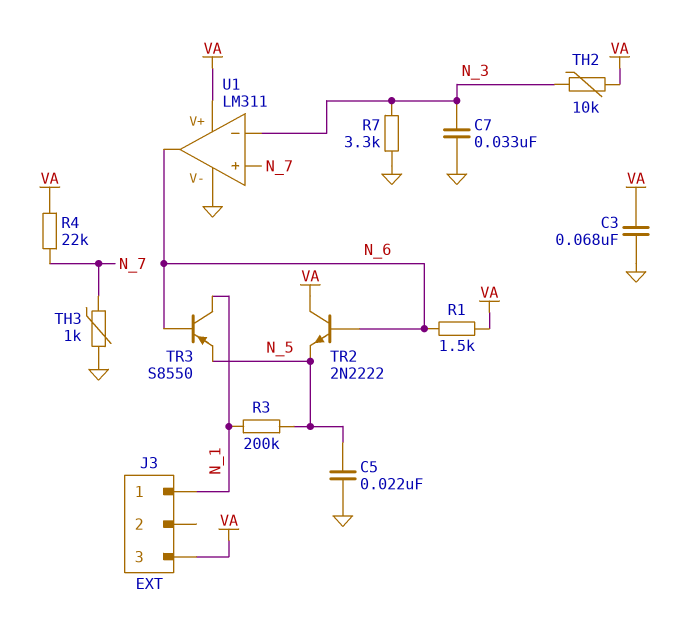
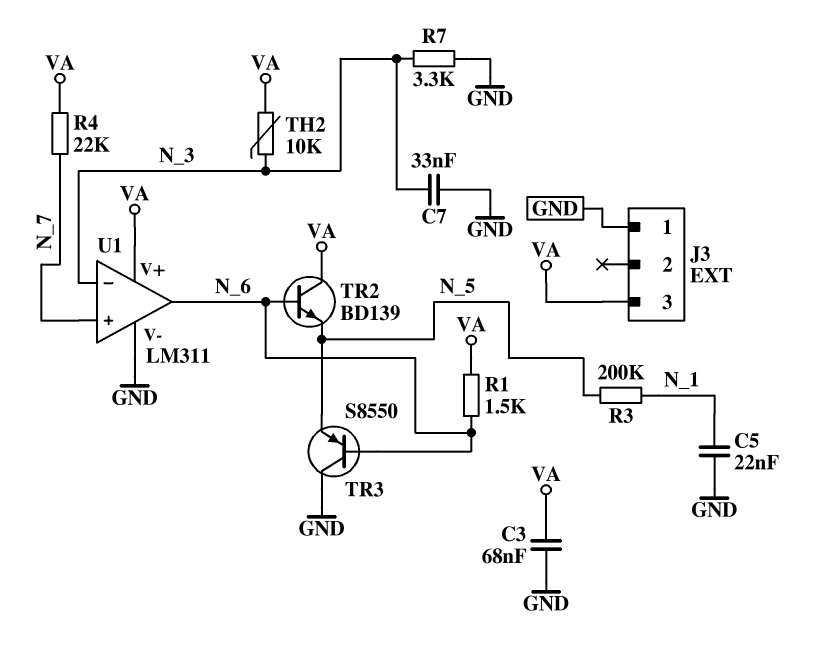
C5: 22nF (GND, N_5) -> 22nF (GND, N_1)
J3 pin 1: N_1 -> GND
TH3: 1k (GND, N_7) -> none
TR2: NPN 2N2222 (B N_6, C VA, E N_5) -> NPN BD139 (B N_6, C VA, E N_5)
TR3: PNP S8550 (B N_6, C N_1, E N_5) -> PNP S8550 (B N_6, C GND, E N_5)

